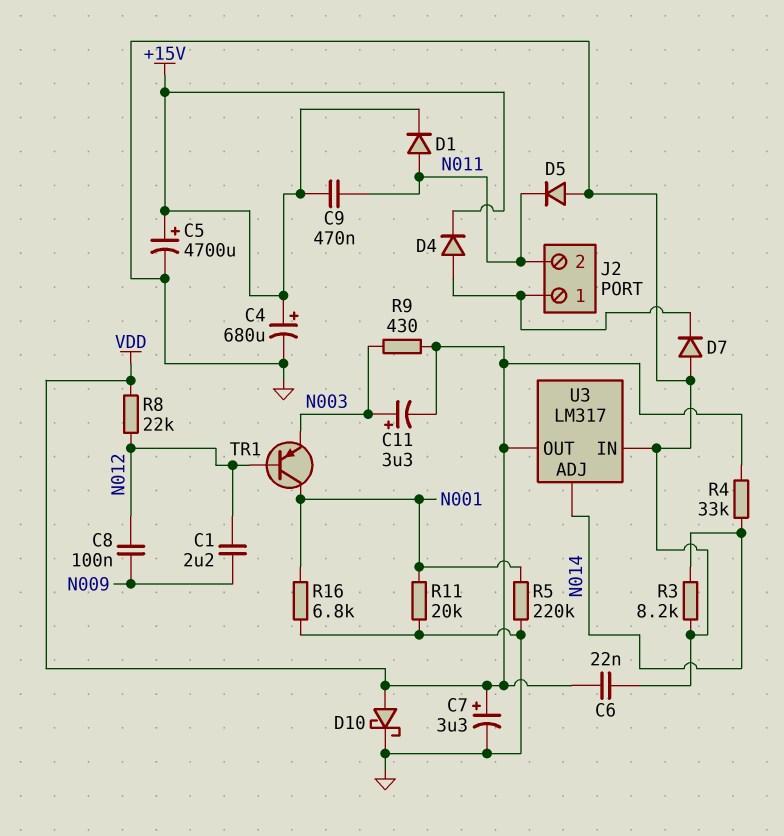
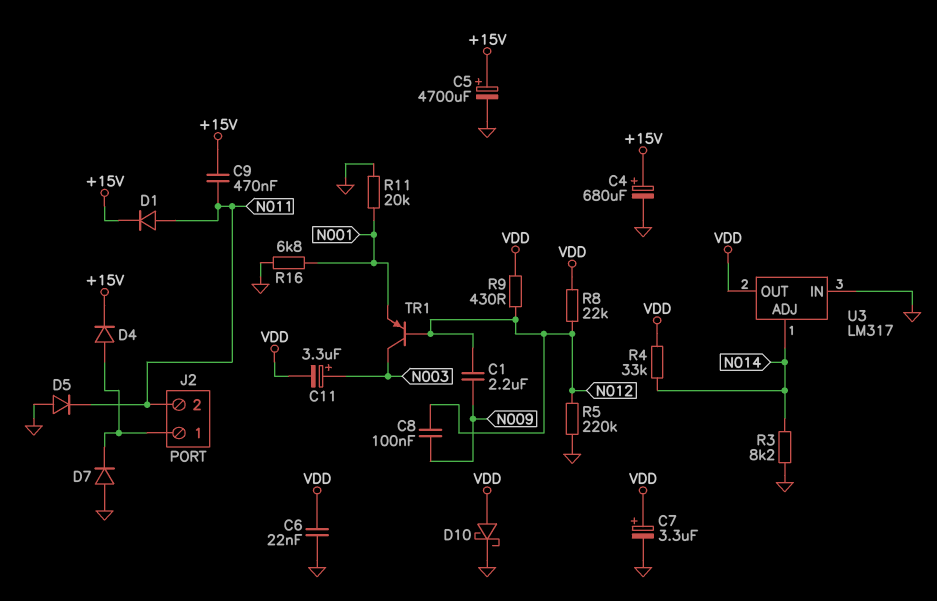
R5: 220k (GND, N001) -> 220k (GND, N012)
R9: 430 (N003, VDD) -> 430 (N012, VDD)
TR1: PNP (B N012, C N001, E N003) -> PNP (B N012, C N003, E N001)

